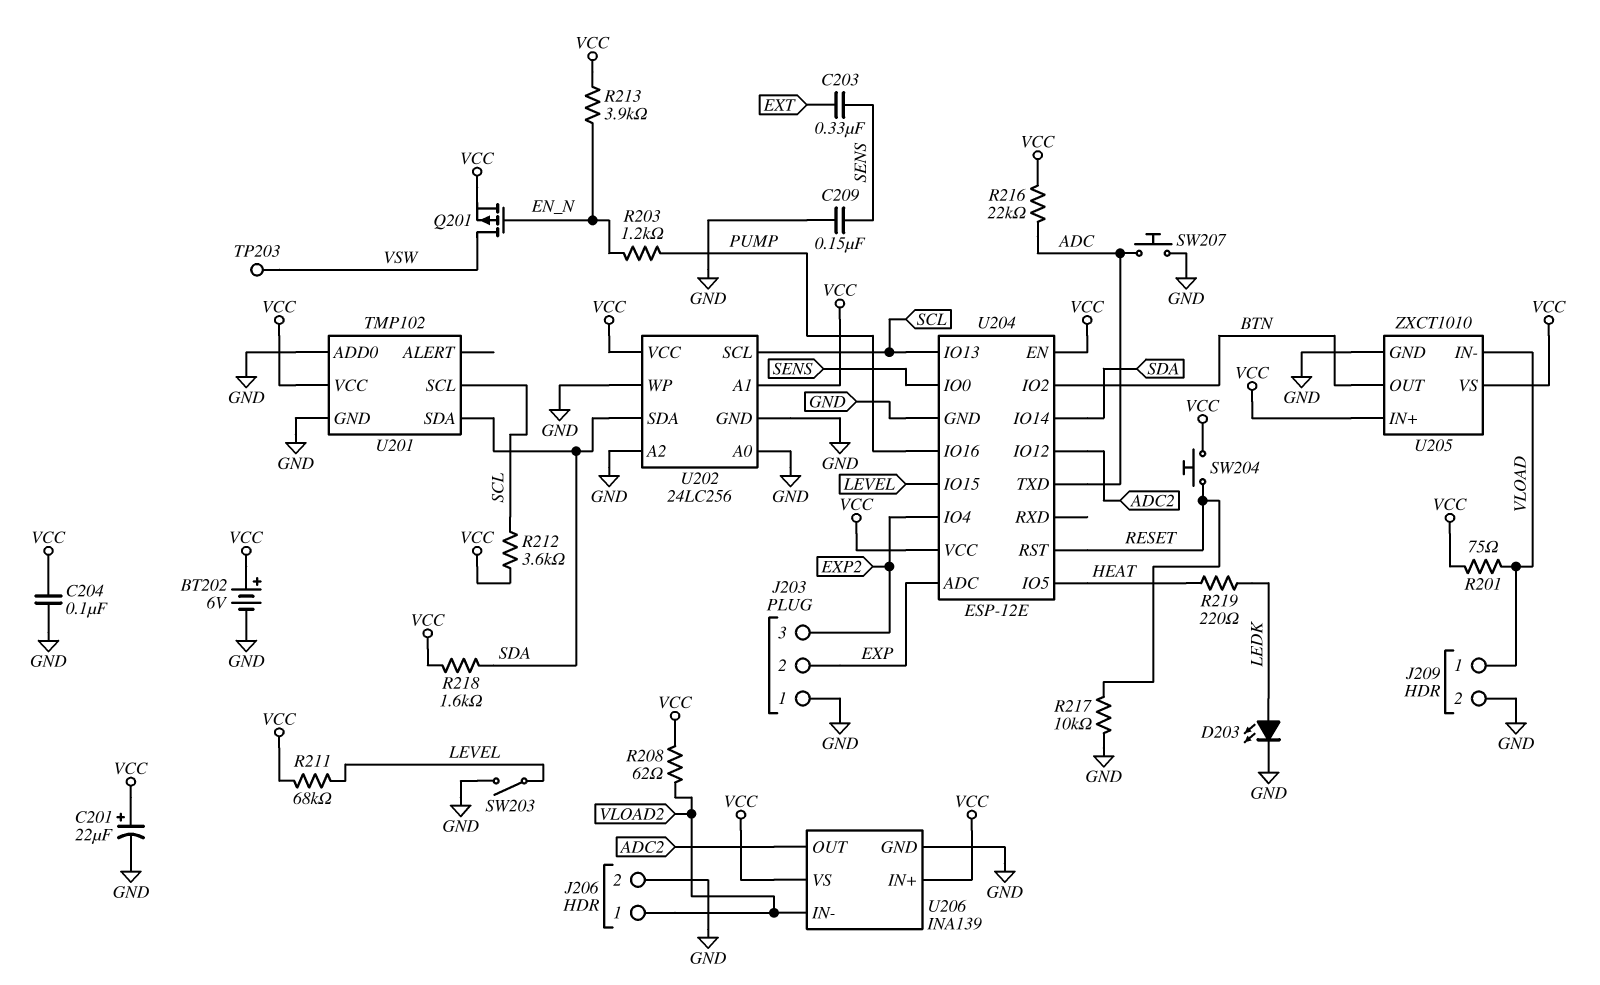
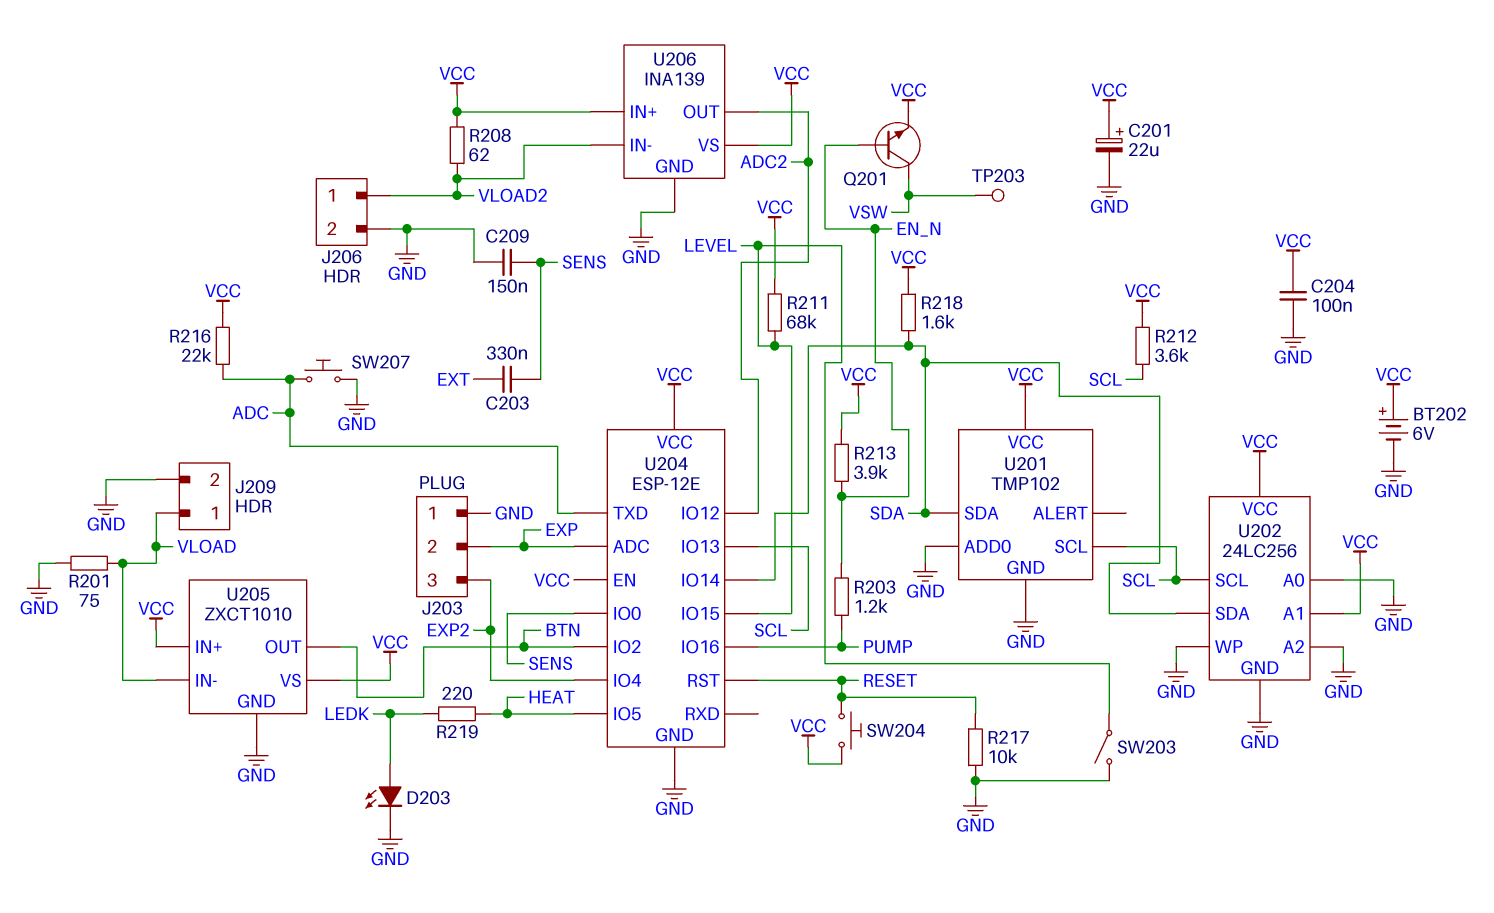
Q201: PMOS (G EN_N, D VSW, S VCC) -> NPN (B EN_N, C VSW, E VCC)
R201: 75 (VCC, VLOAD) -> 75 (GND, VLOAD)

